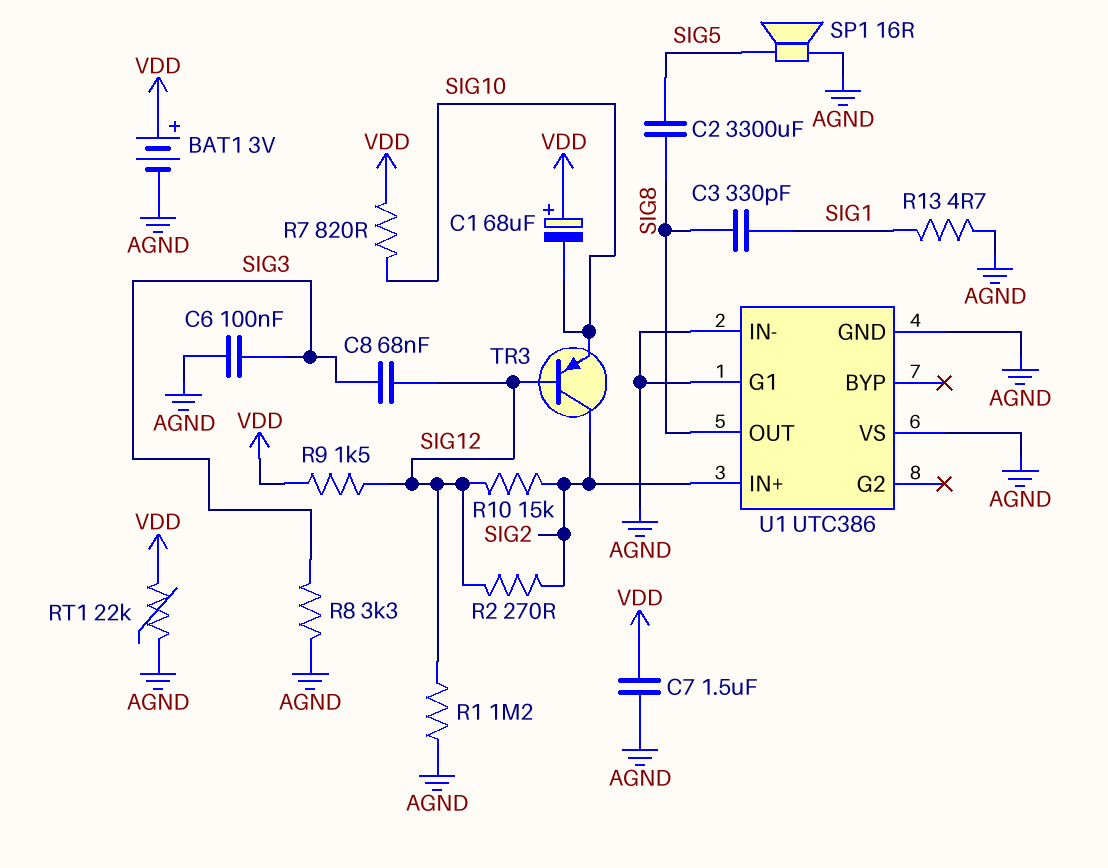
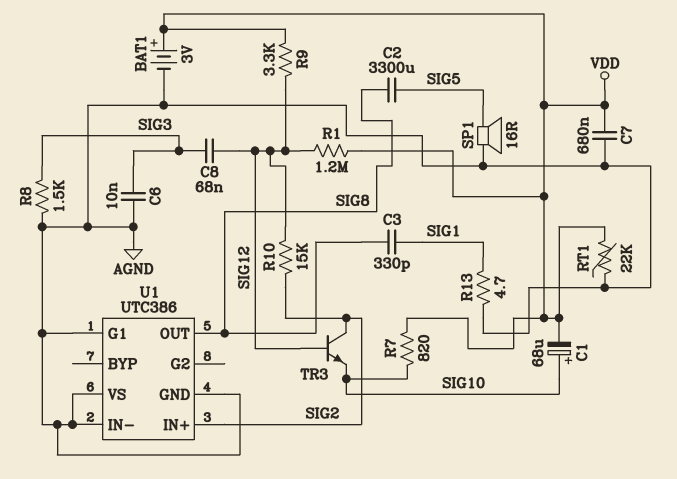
C1: 68uF (plus VDD, minus SIG10) -> 68uF (plus SIG10, minus VDD)
C6: 100nF (AGND, SIG3) -> 10nF (AGND, SIG3)
C7: 1.5uF (AGND, VDD) -> 680nF (AGND, VDD)
R1: 1.2M (AGND, SIG12) -> 1.2M (SIG12, VDD)
R2: 270 (SIG2, SIG12) -> none
R8: 3.3k (AGND, SIG3) -> 1.5k (AGND, SIG3)
R9: 1.5k (SIG12, VDD) -> 3.3k (SIG12, VDD)
TR3: PNP (B SIG12, C SIG2, E SIG10) -> NPN (B SIG12, C SIG2, E SIG10)

